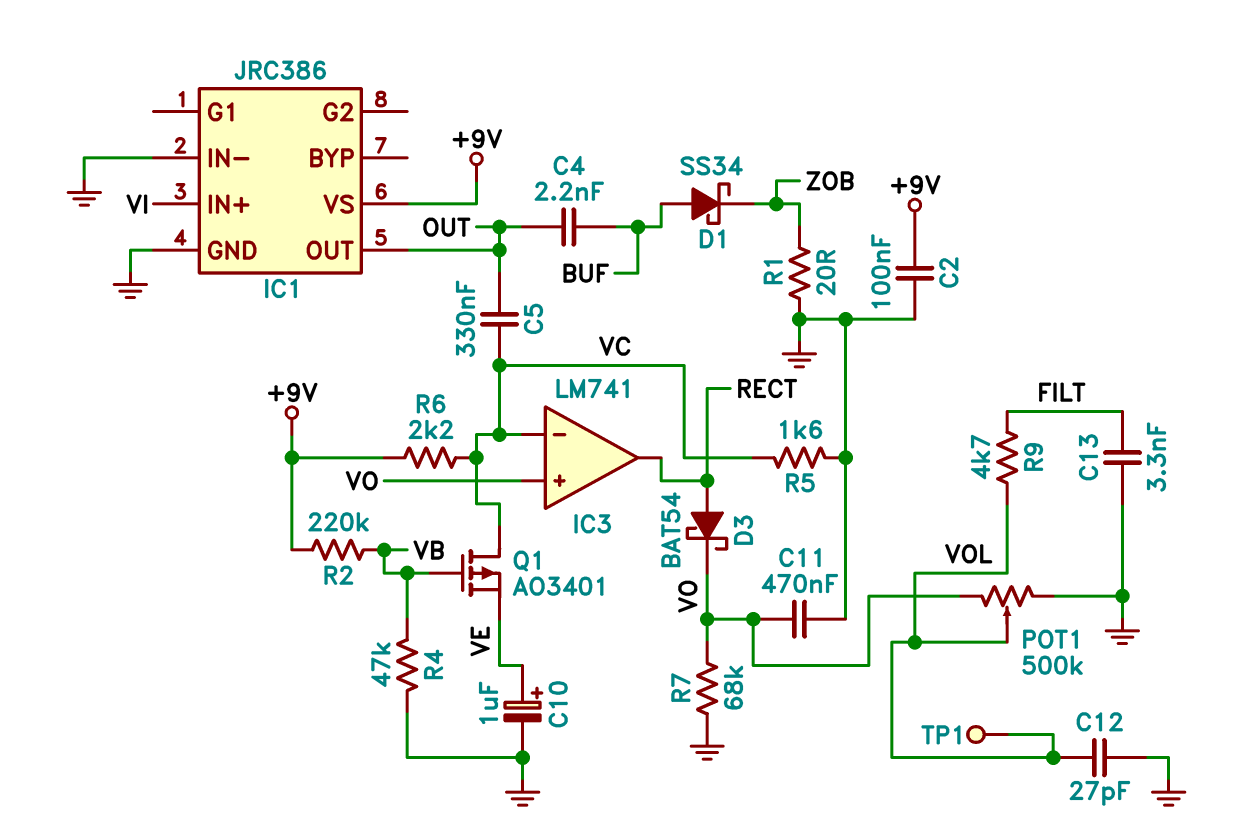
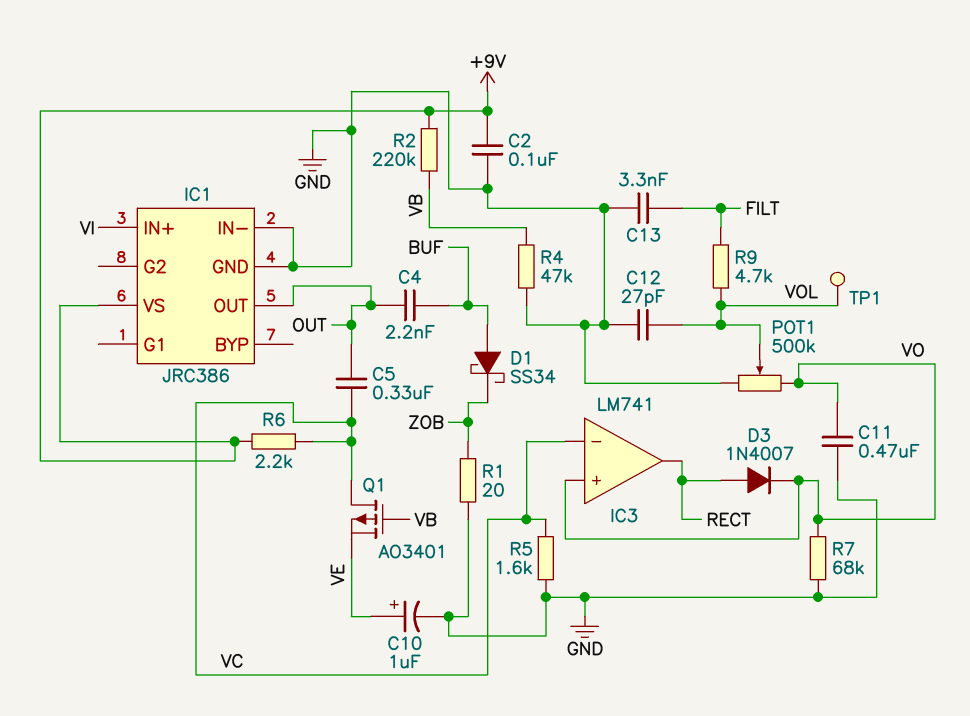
D3: schottky BAT54 (A RECT, K VO) -> diode 1N4007 (A RECT, K VO)

